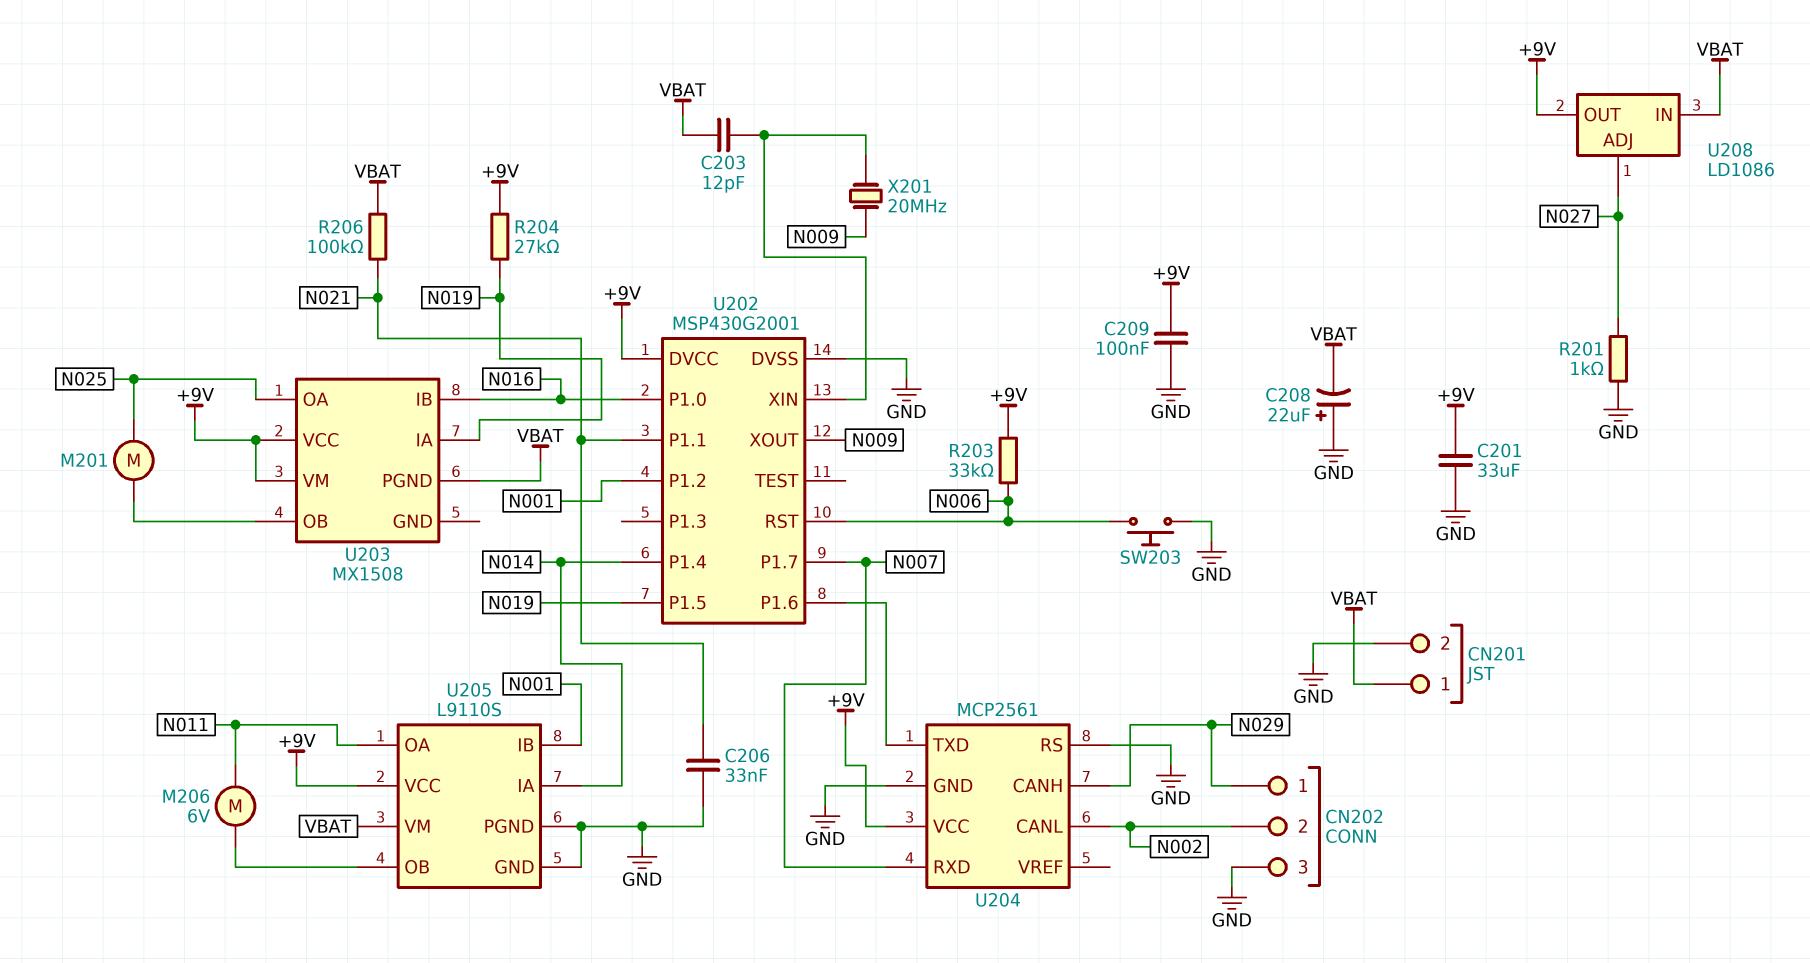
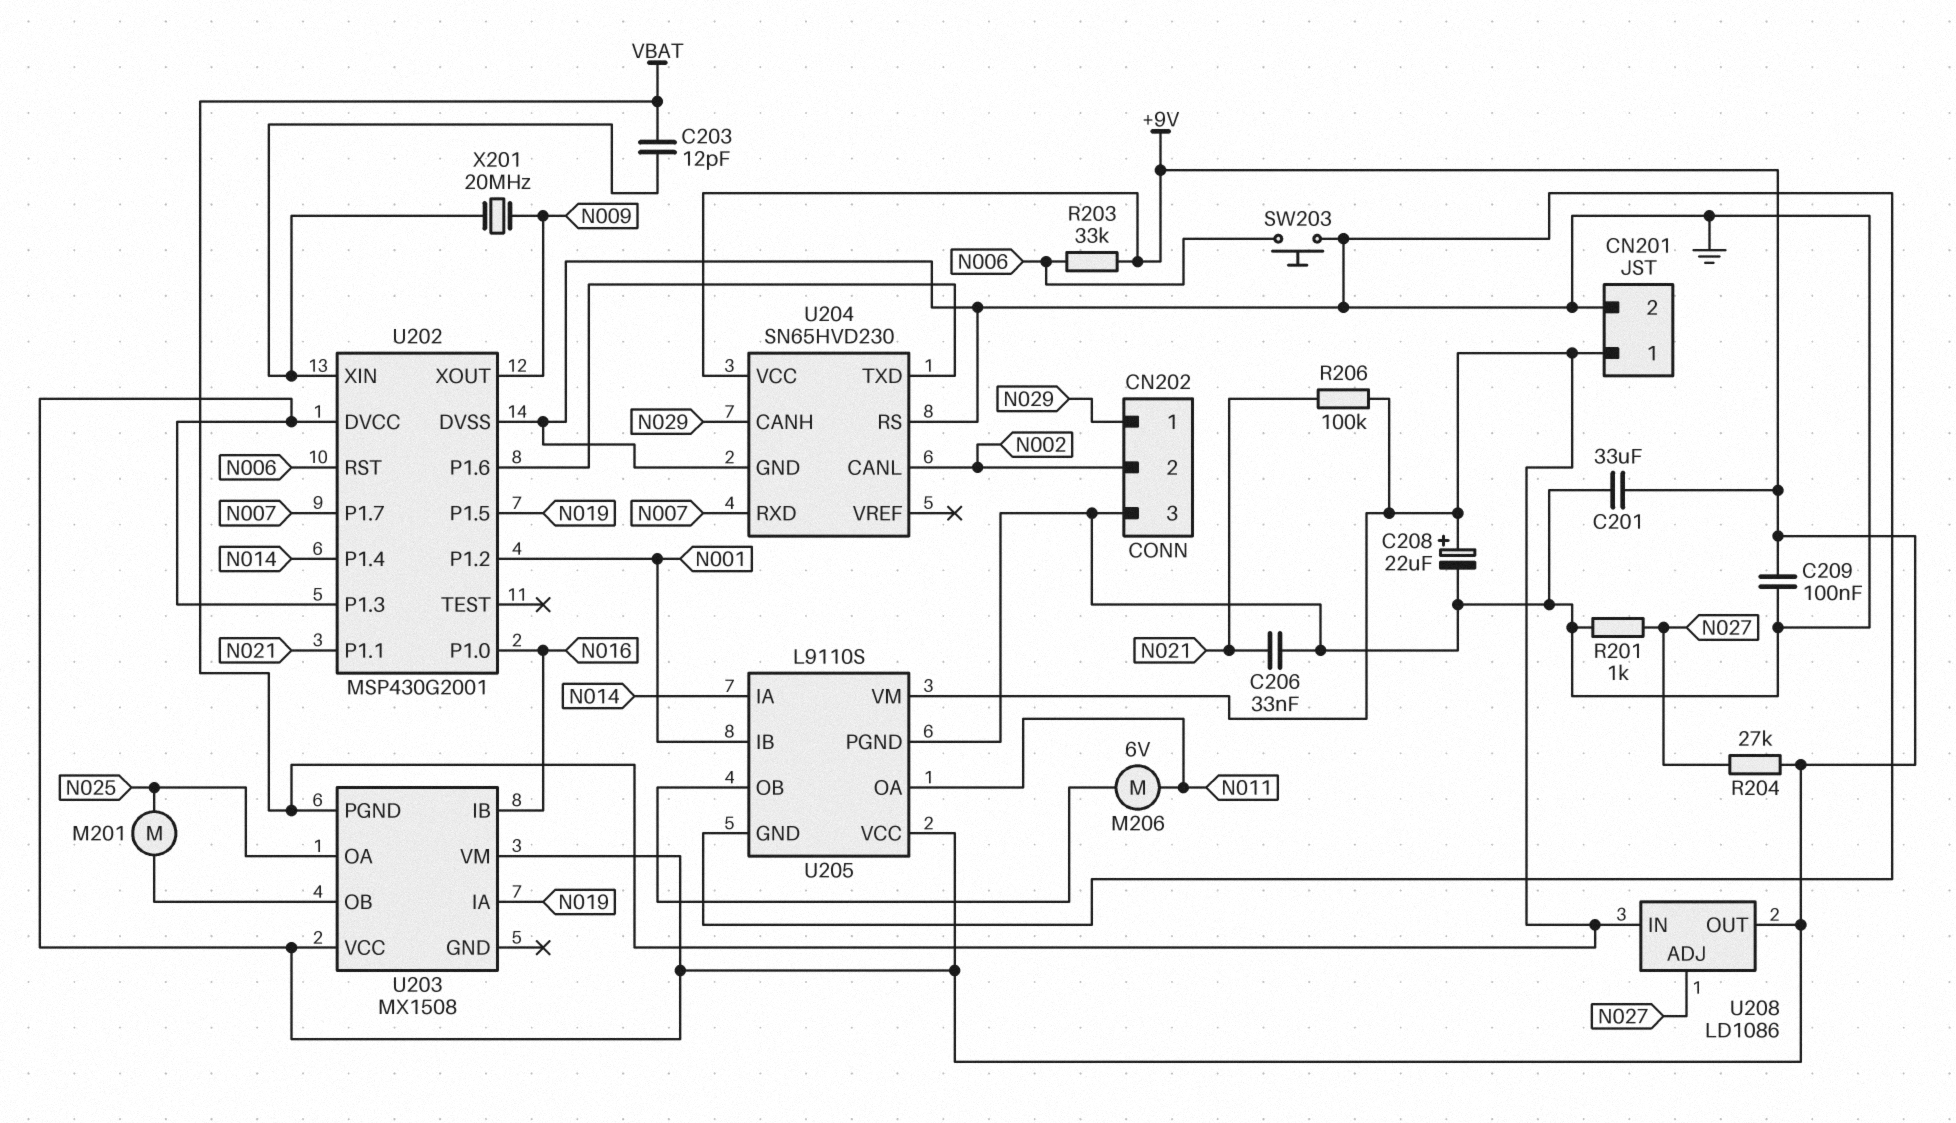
C208: 22uF (plus GND, minus VBAT) -> 22uF (plus VBAT, minus GND)
R204: 27k (+9V, N019) -> 27k (+9V, N027)
U202 pin P1.3: none -> +9V
U204: MCP2561 -> SN65HVD230

